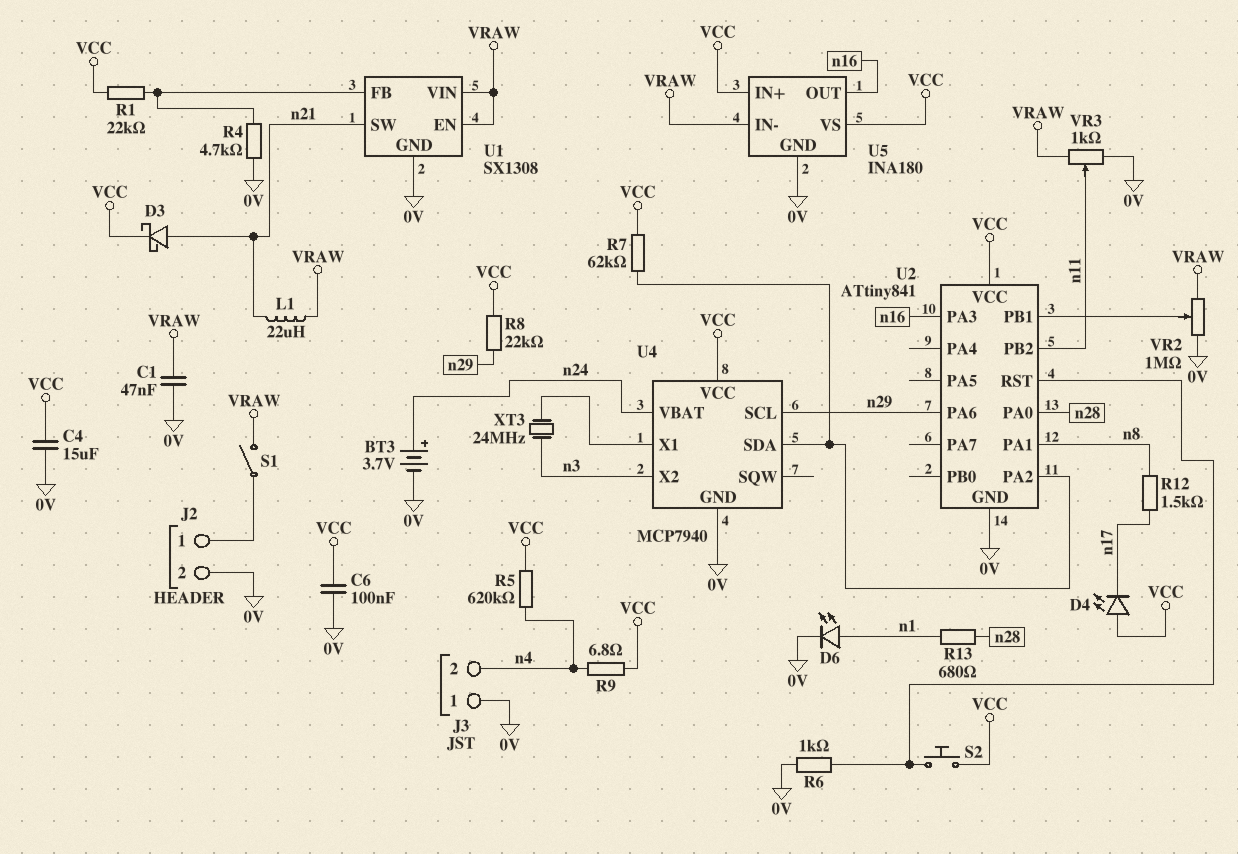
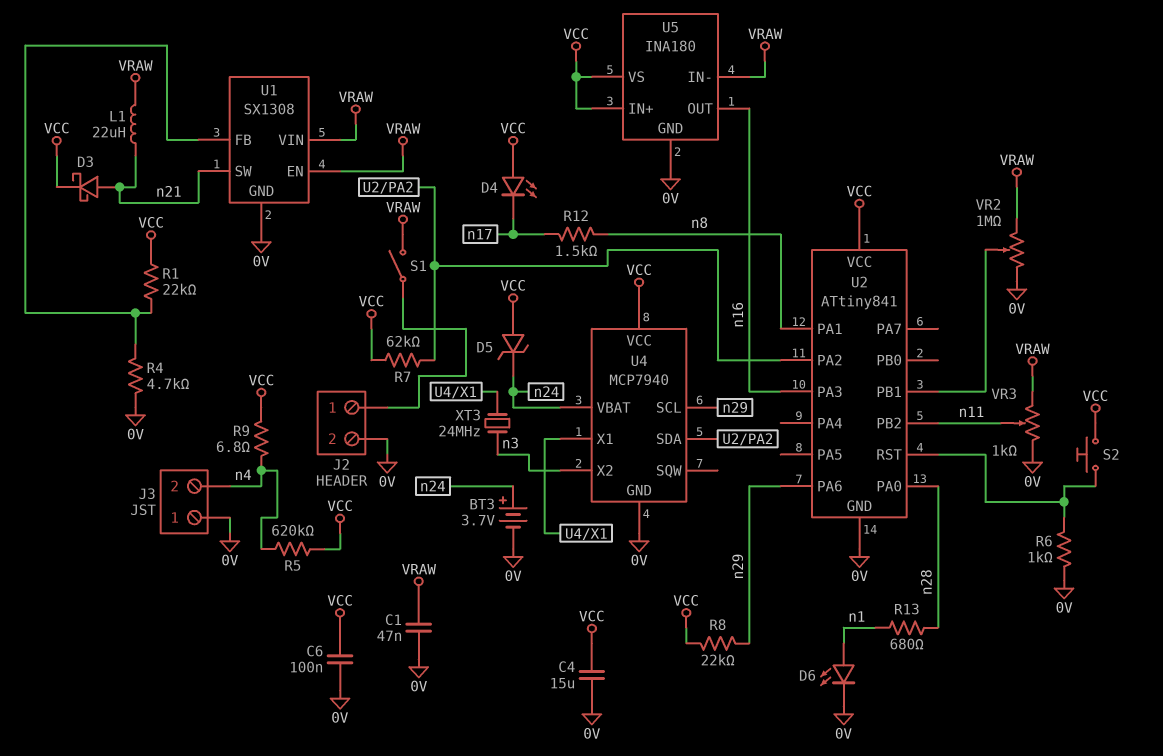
D5: none -> zener (A VCC, K n24)

